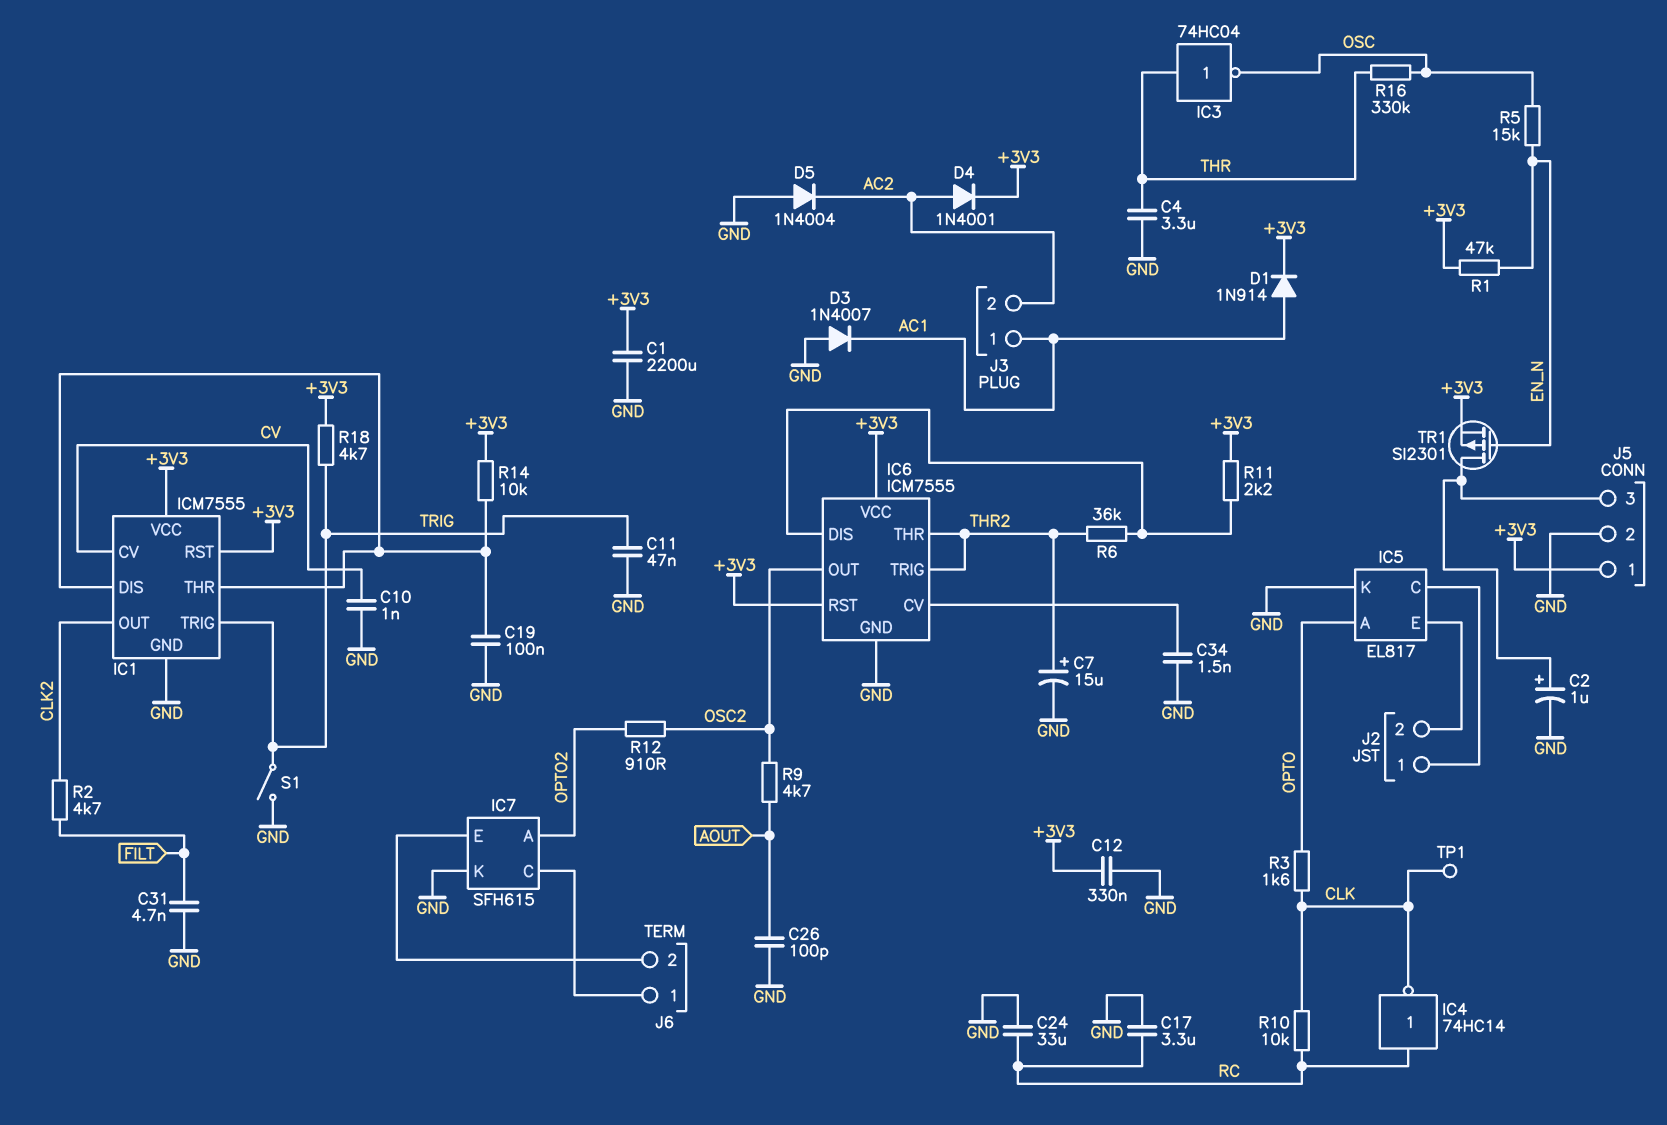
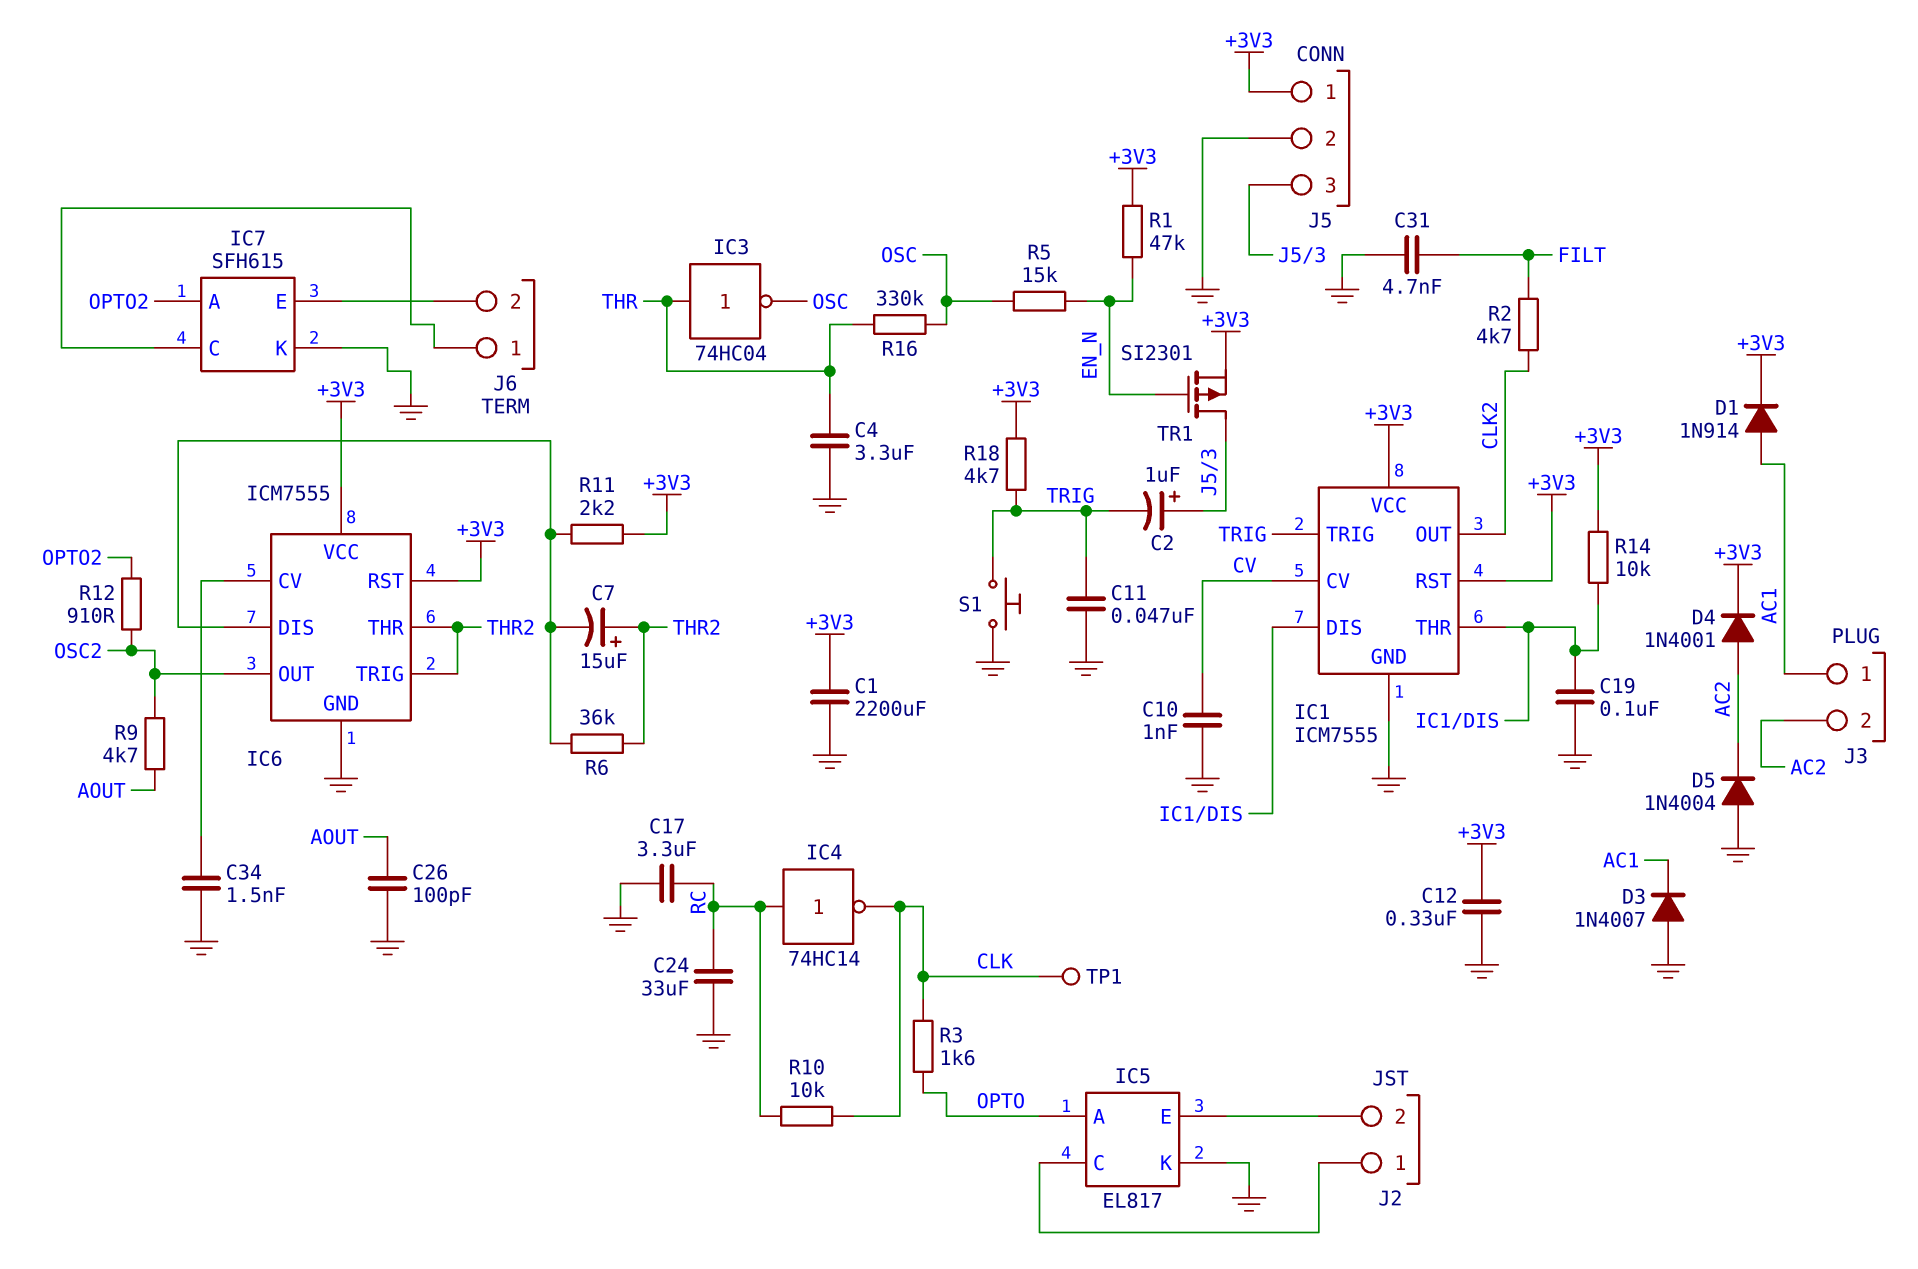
C2: 1uF (plus J5/3, minus GND) -> 1uF (plus J5/3, minus TRIG)
C7: 15uF (plus THR2, minus GND) -> 15uF (plus THR2, minus IC6/DIS)
S1: switch (GND, TRIG) -> button (GND, TRIG)

